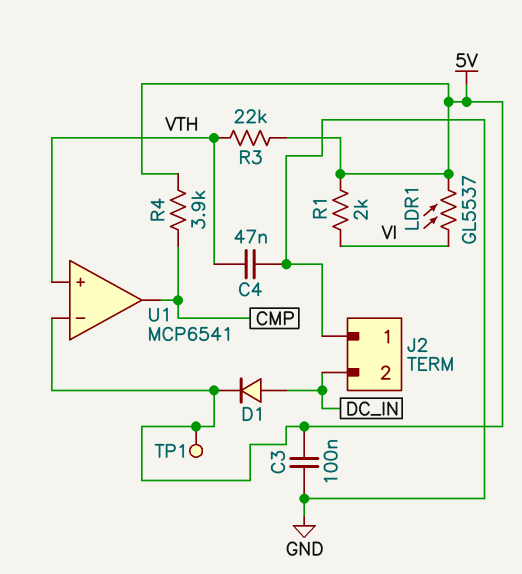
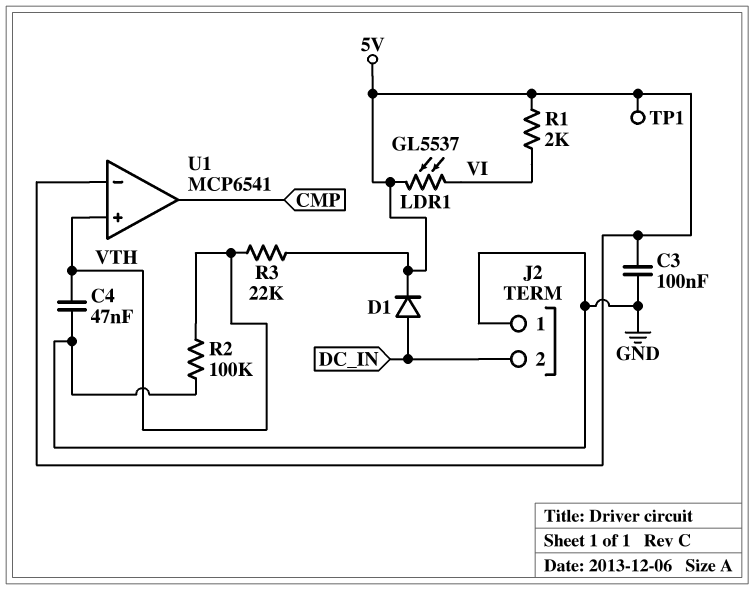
R2: none -> 100k (GND, VTH)
R4: 3.9k (5V, CMP) -> none

